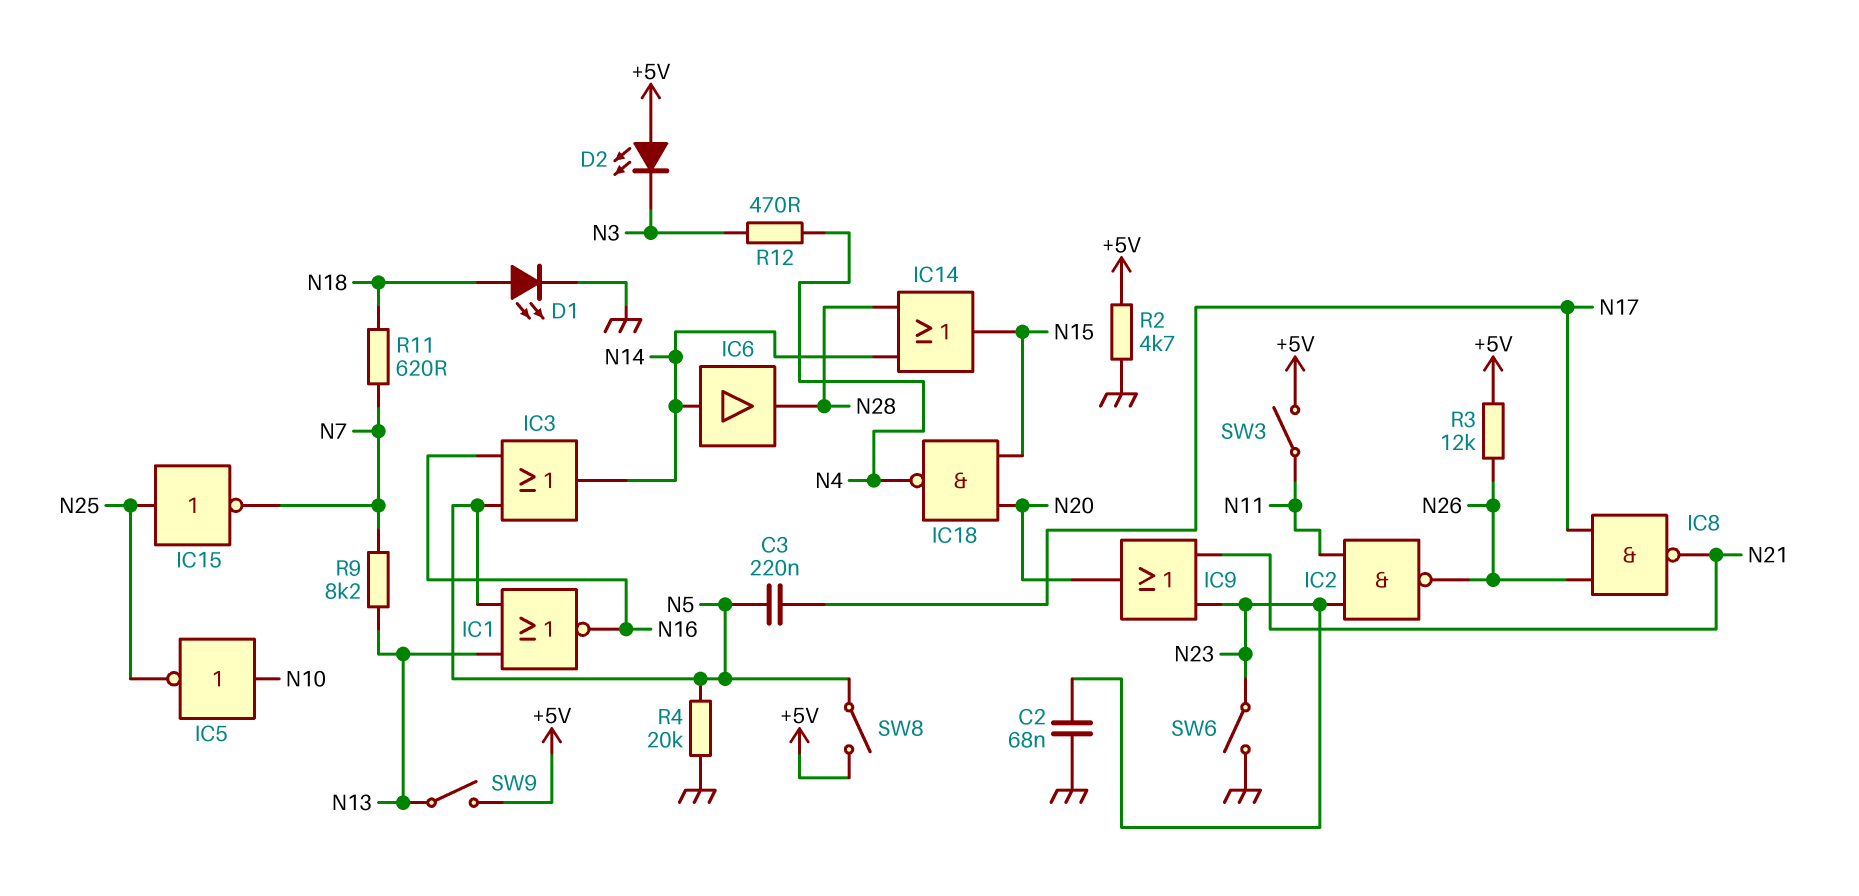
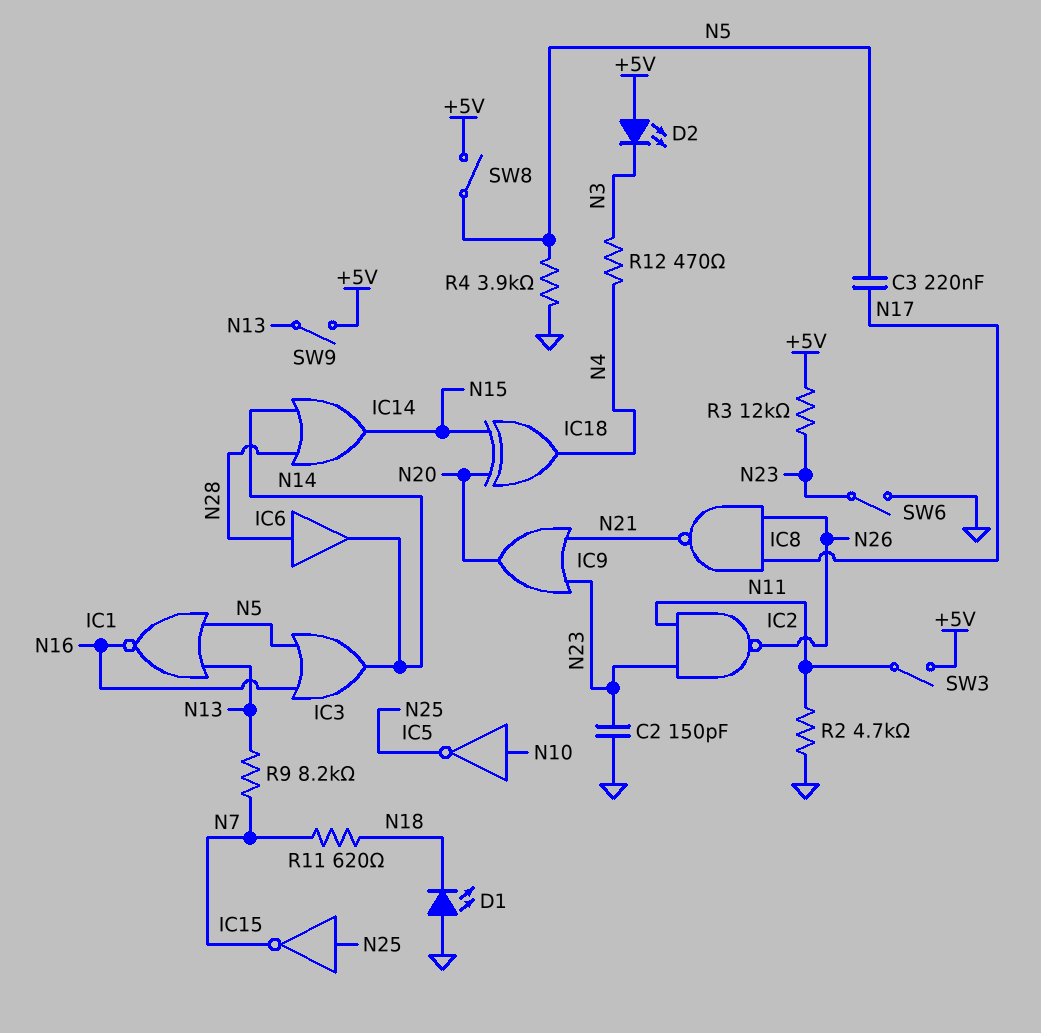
C2: 68nF (GND, N23) -> 150pF (GND, N23)
D1: LED (A N18, K GND) -> LED (A GND, K N18)
IC6: buffer (in N14, out N28) -> buffer (in N28, out N14)
IC18: NAND (in N15, in N20, out N4) -> XOR (in N15, in N20, out N4)
R2: 4.7k (+5V, GND) -> 4.7k (GND, N11)
R3: 12k (+5V, N26) -> 12k (+5V, N23)
R4: 20k (GND, N5) -> 3.9k (GND, N5)

